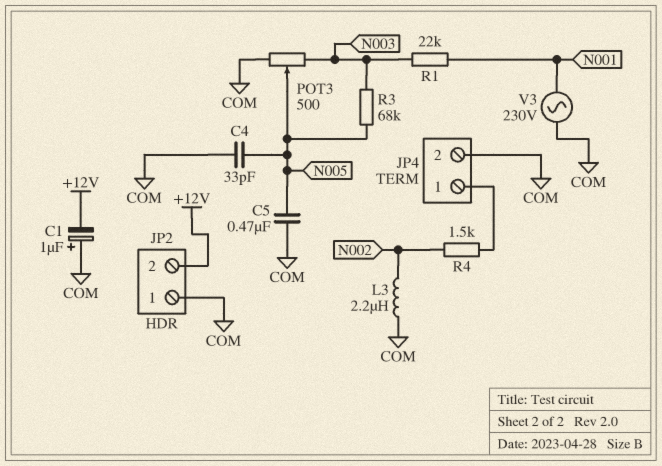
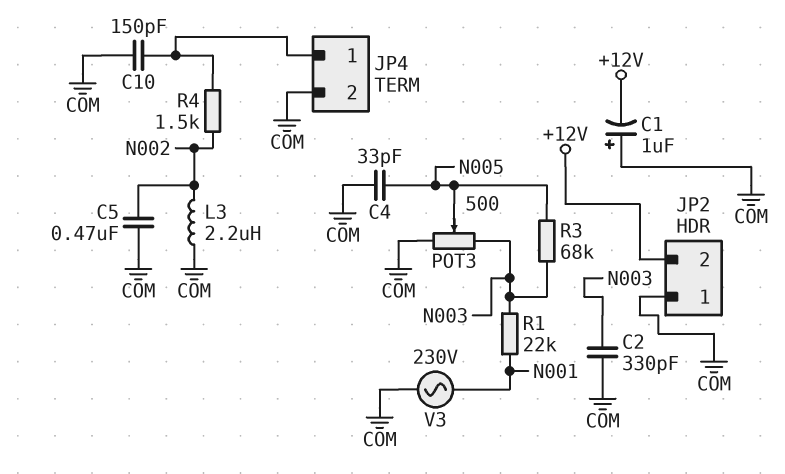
C2: none -> 330pF (COM, N003)
C5: 470nF (COM, N005) -> 470nF (COM, N002)
C10: none -> 150pF (COM, JP4/1)

